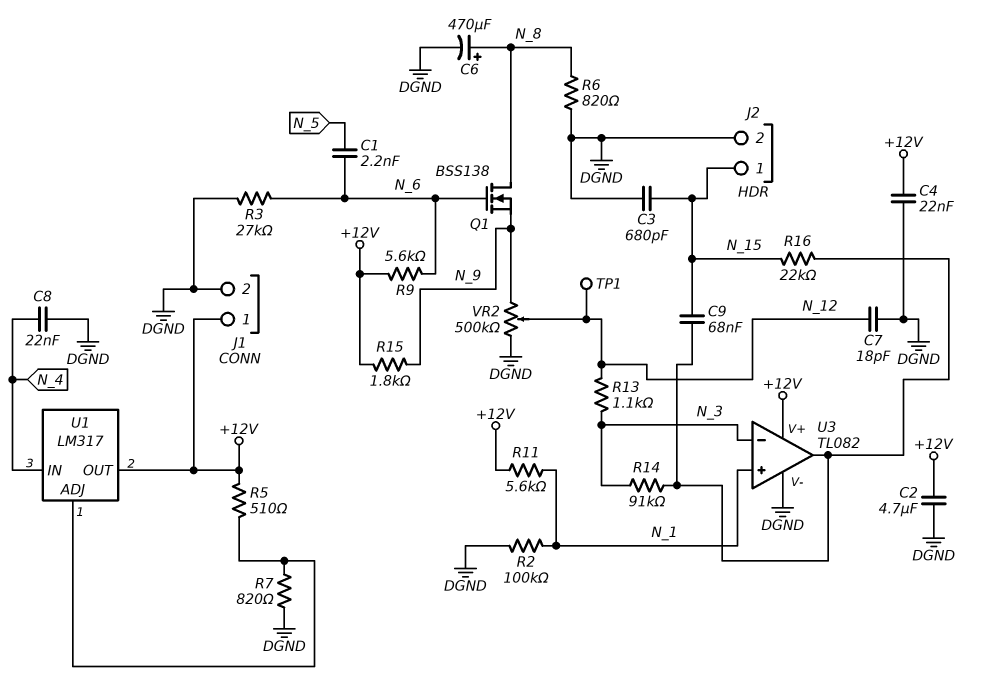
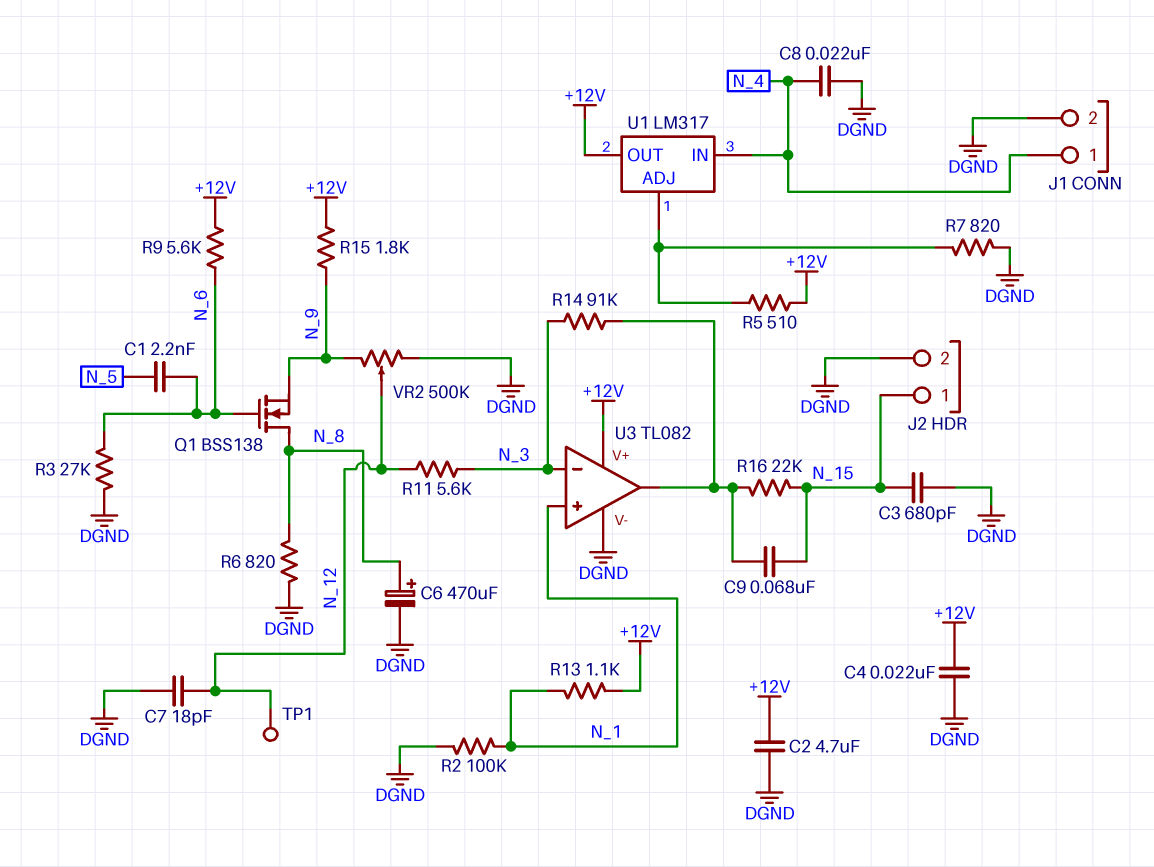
J1 pin 1: +12V -> N_4
R11: 5.6k (+12V, N_1) -> 5.6k (N_3, N_12)
R13: 1.1k (N_3, N_12) -> 1.1k (+12V, N_1)

